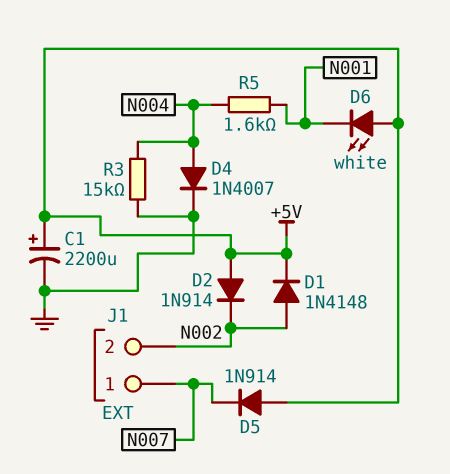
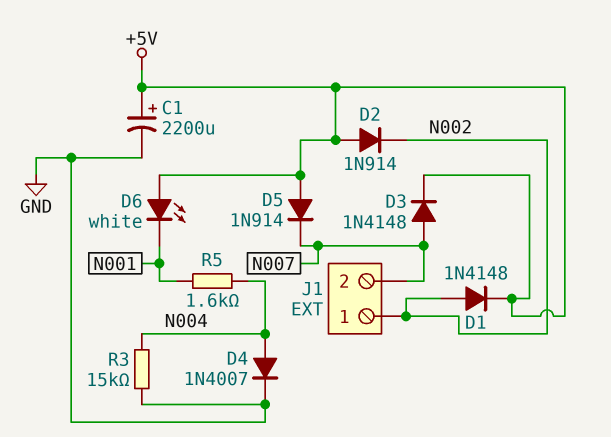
D3: none -> diode 1N4148 (A N007, K +5V)
J1 pin 1: N007 -> N002
J1 pin 2: N002 -> N007

